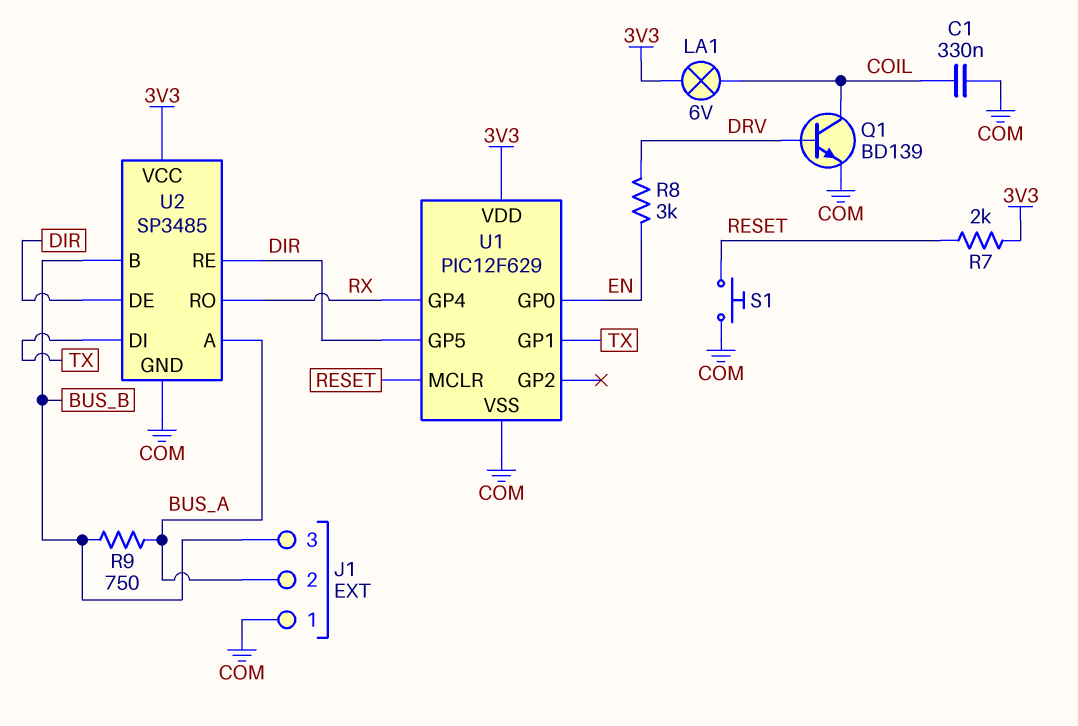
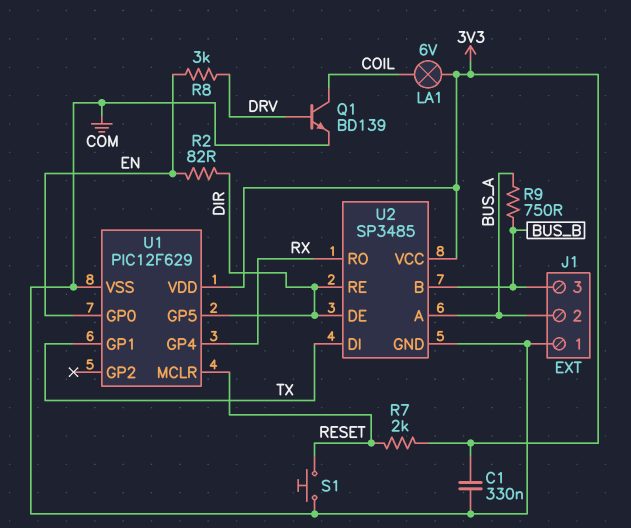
C1: 330nF (COIL, COM) -> 330nF (3V3, COM)
R2: none -> 82 (DIR, EN)

